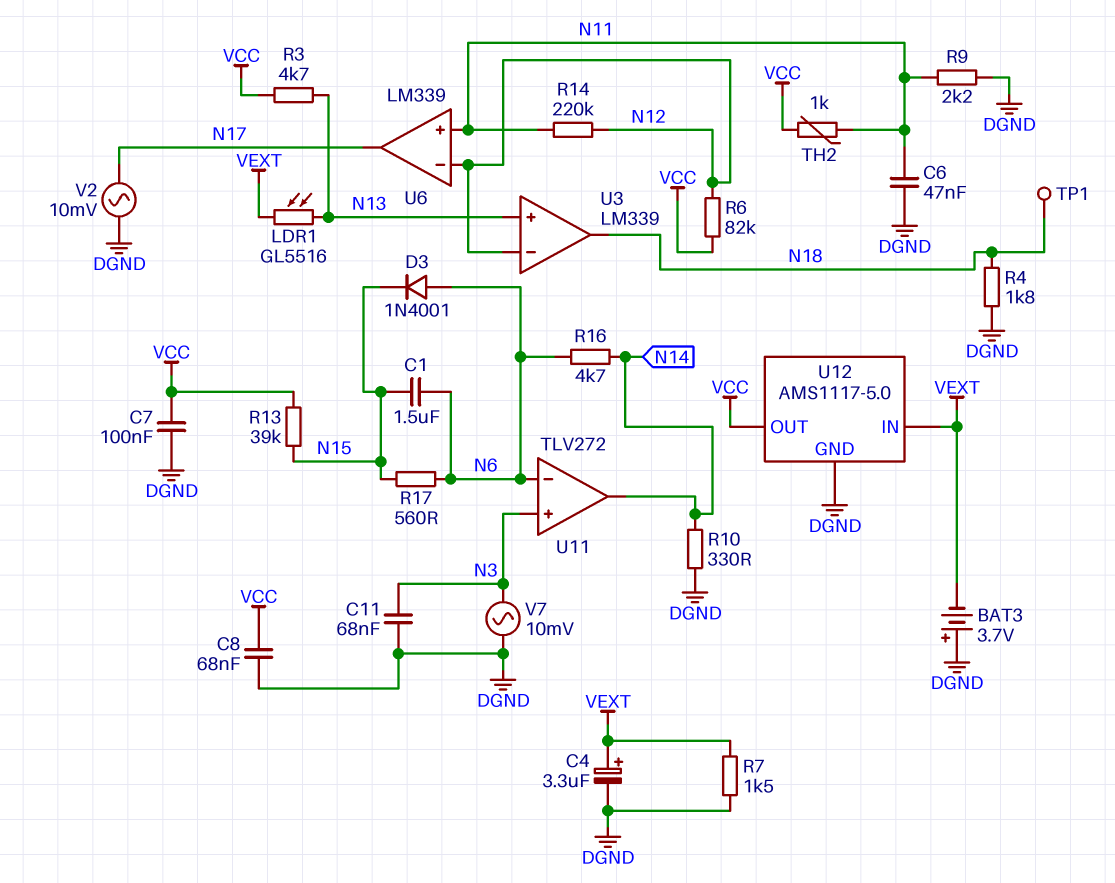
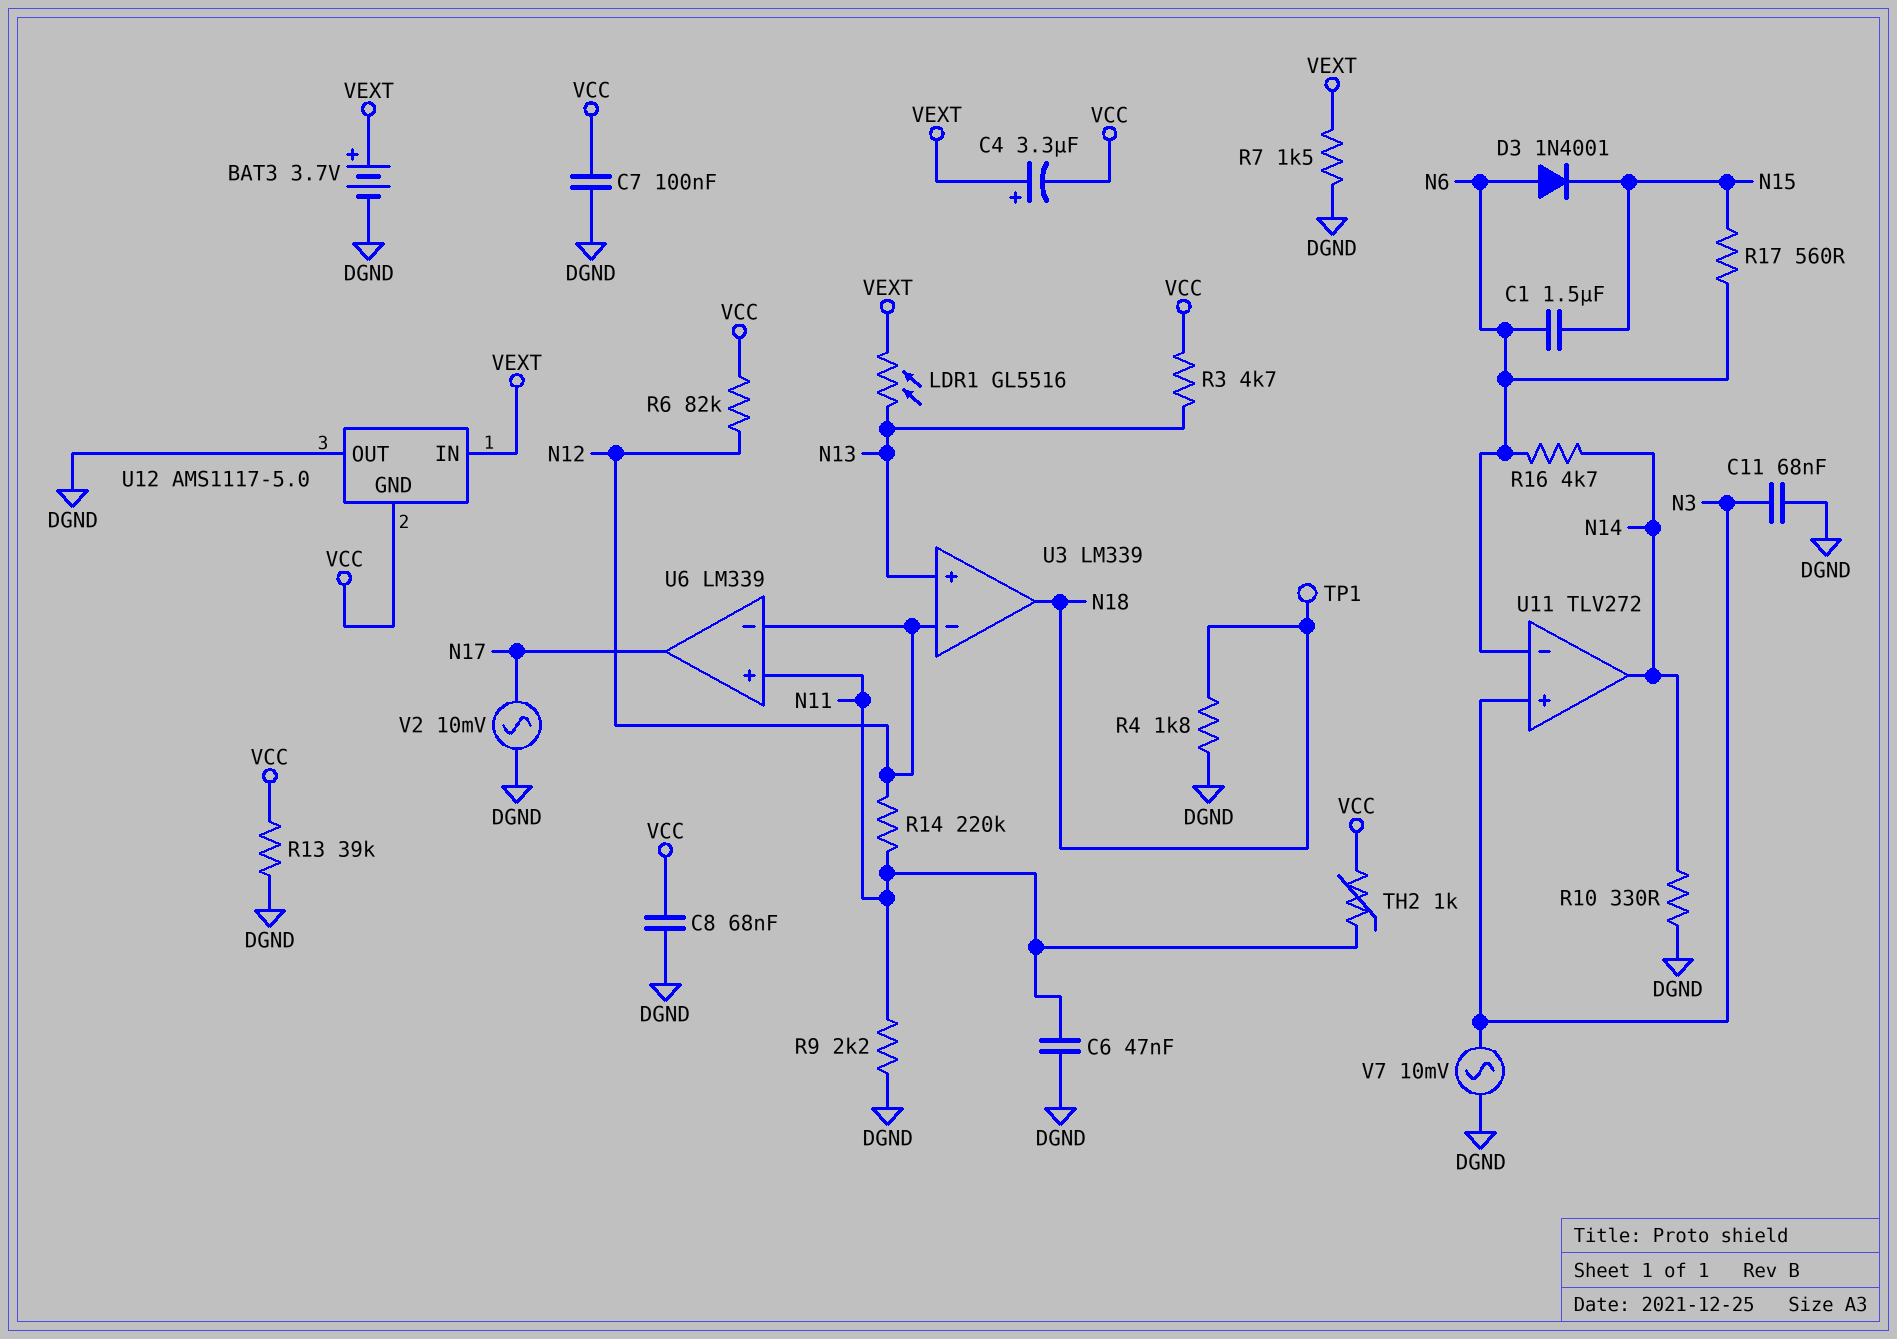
BAT3: 3.7V (plus DGND, minus VEXT) -> 3.7V (plus VEXT, minus DGND)
C4: 3.3uF (plus VEXT, minus DGND) -> 3.3uF (plus VEXT, minus VCC)
R13: 39k (N15, VCC) -> 39k (DGND, VCC)
U12 pin GND: DGND -> VCC
U12 pin OUT: VCC -> DGND

